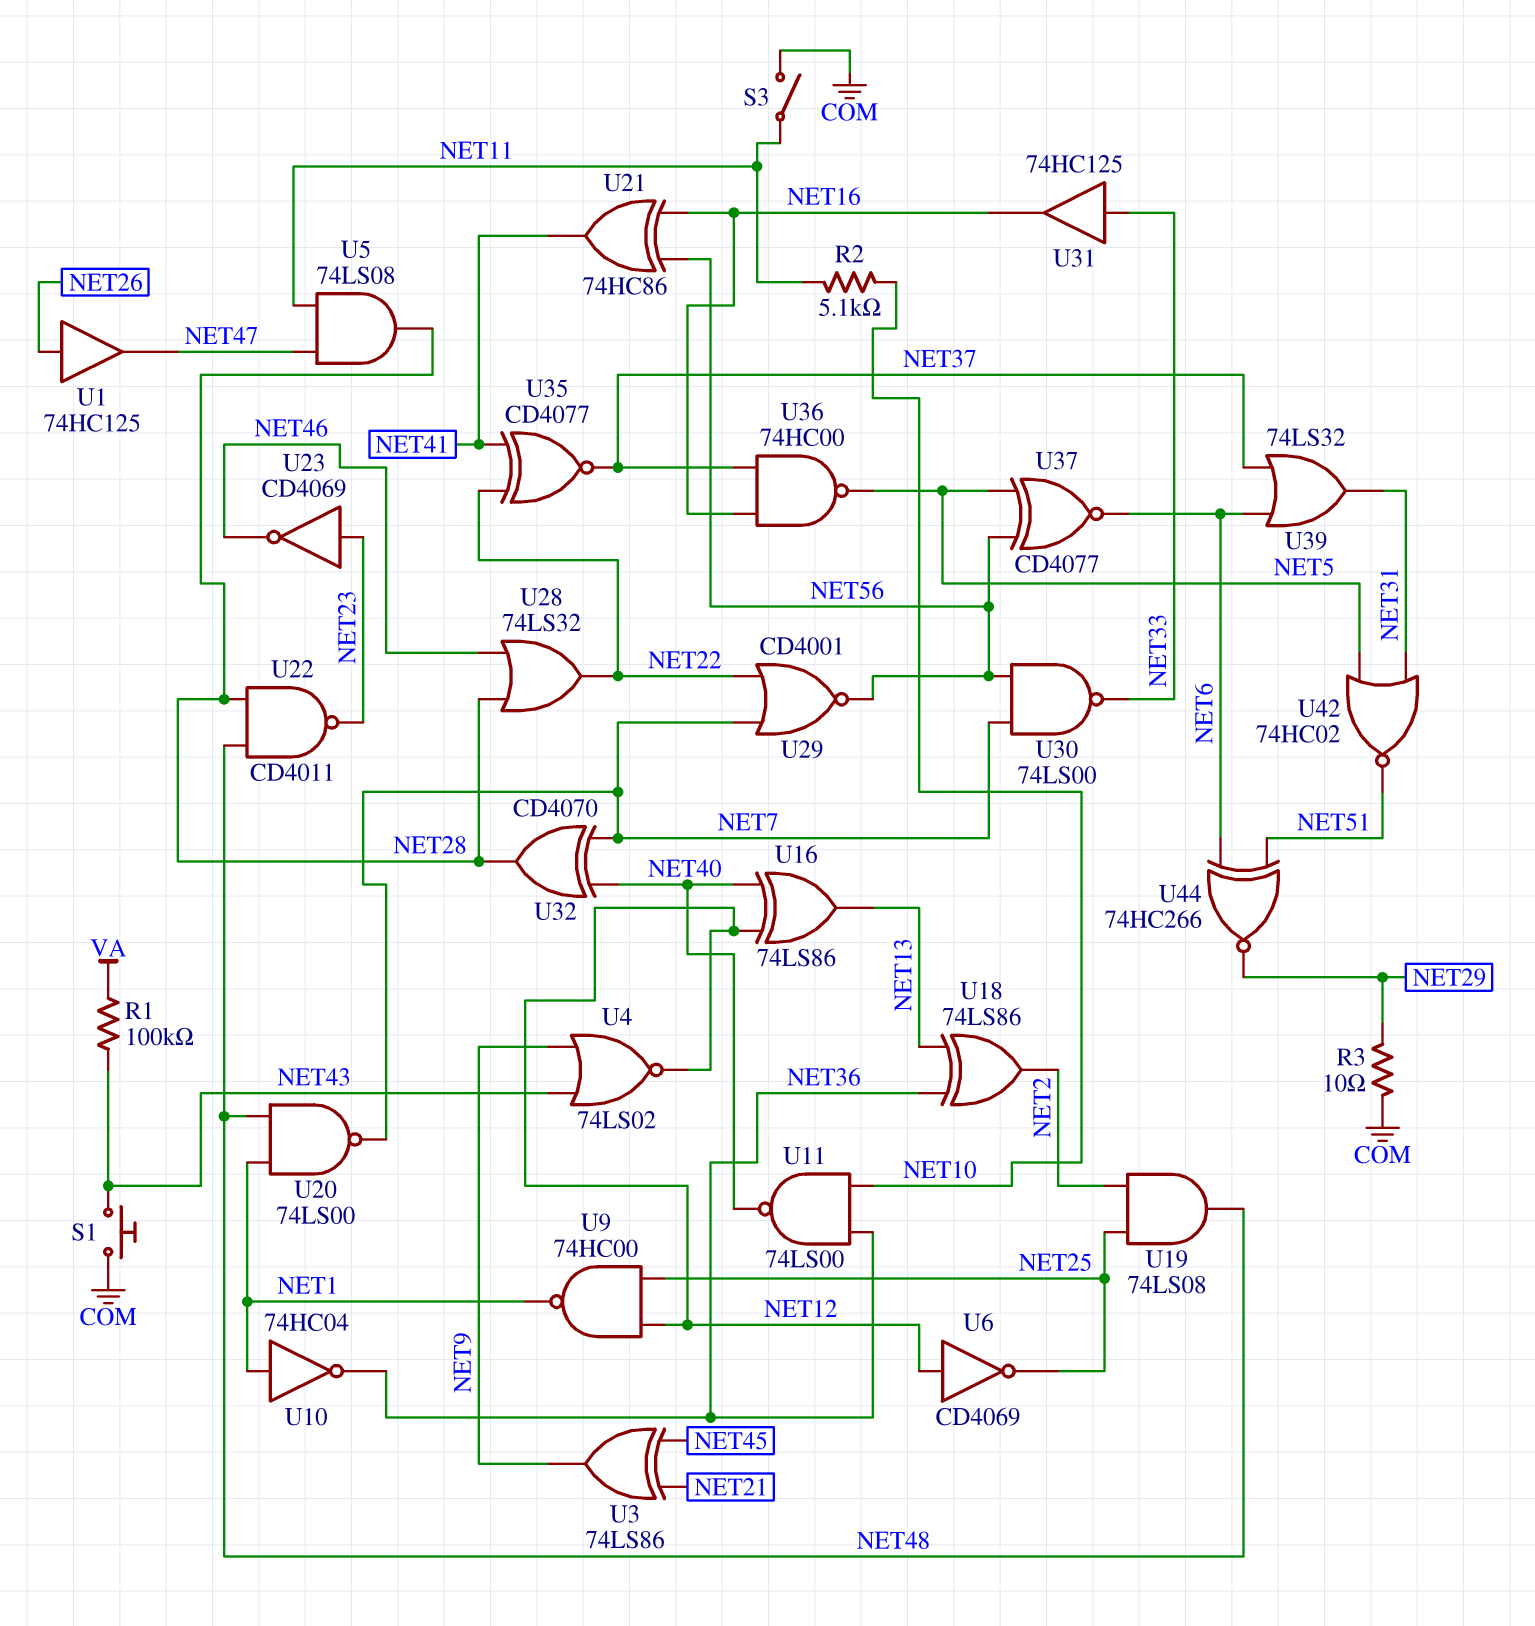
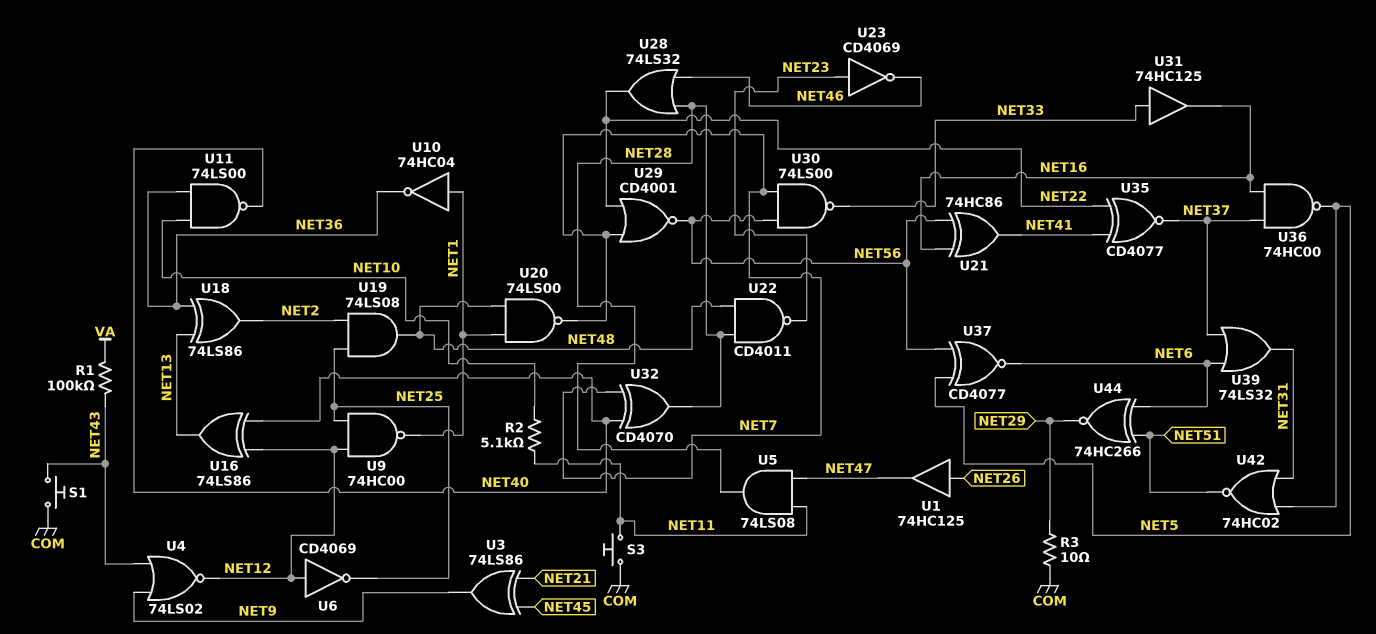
S3: switch (COM, NET11) -> button (COM, NET11)

